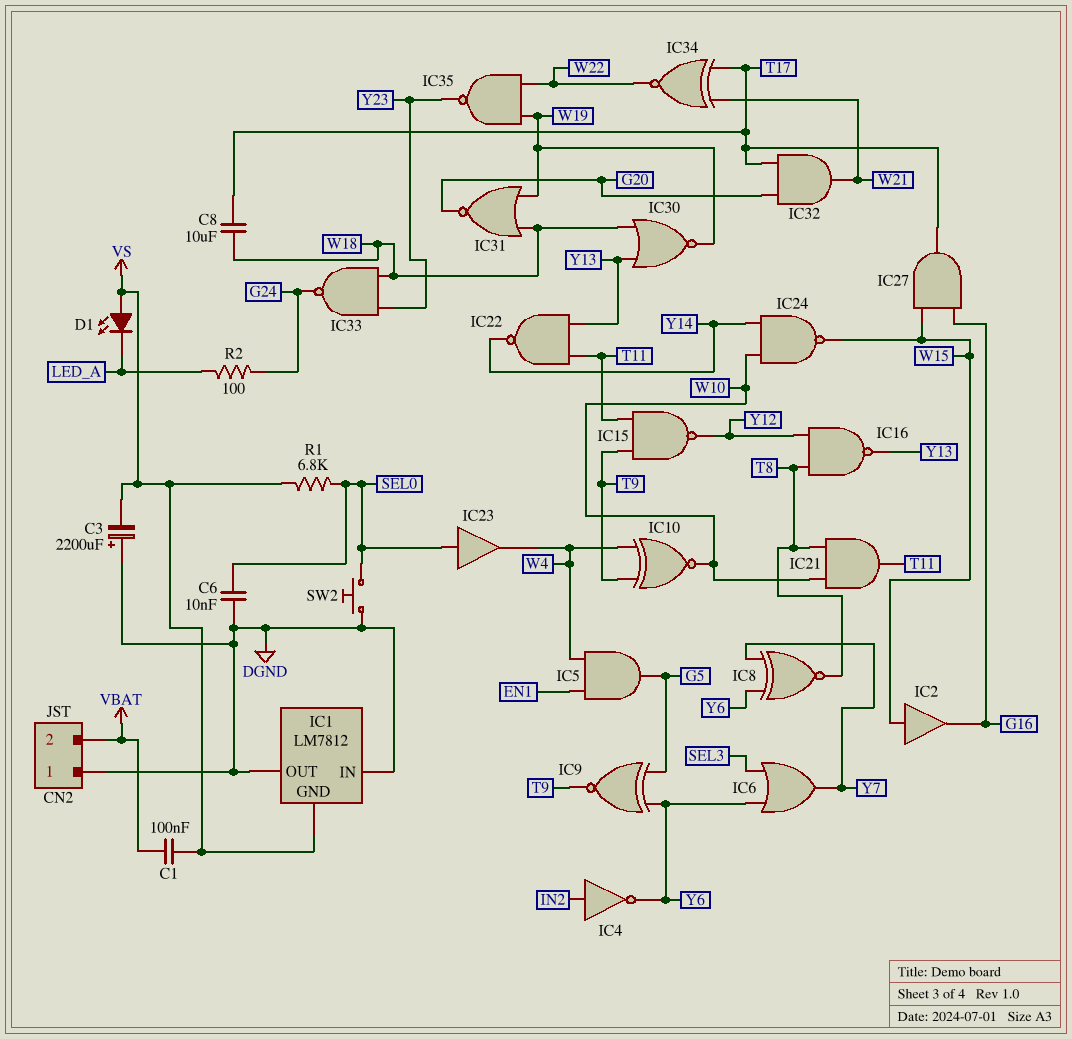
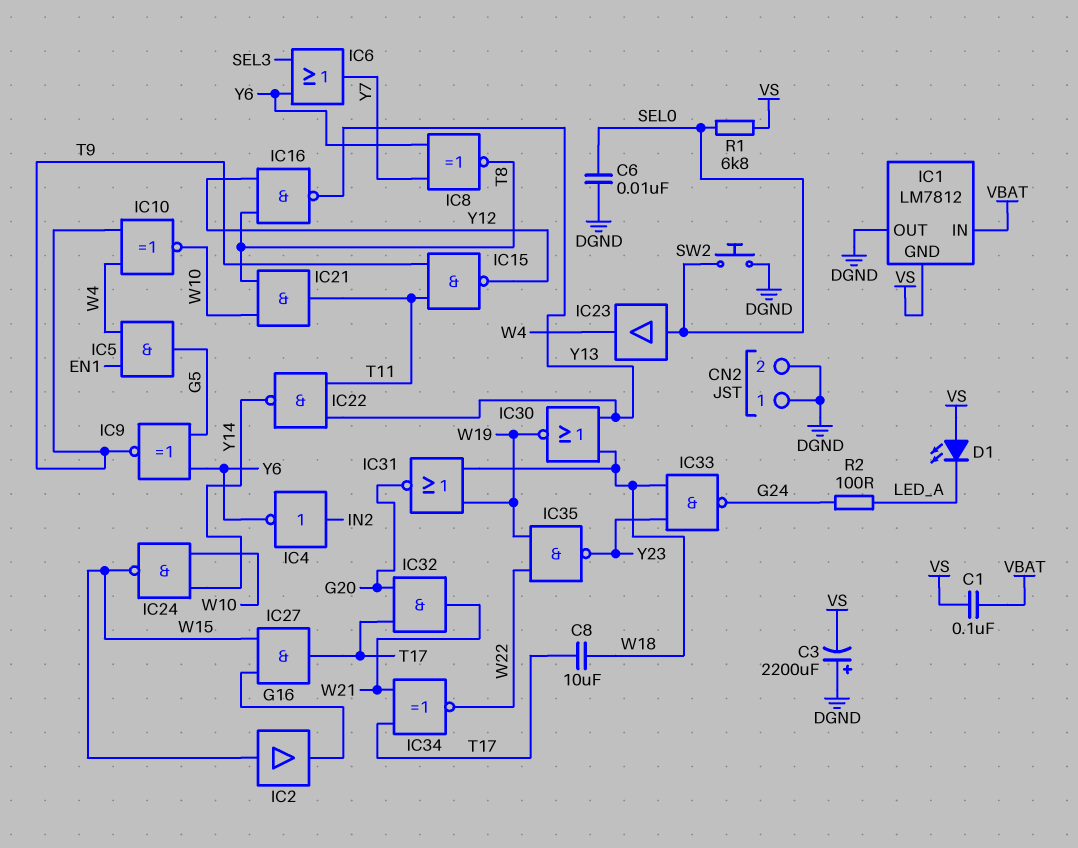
CN2 pin 2: VBAT -> DGND
IC1 pin IN: DGND -> VBAT

